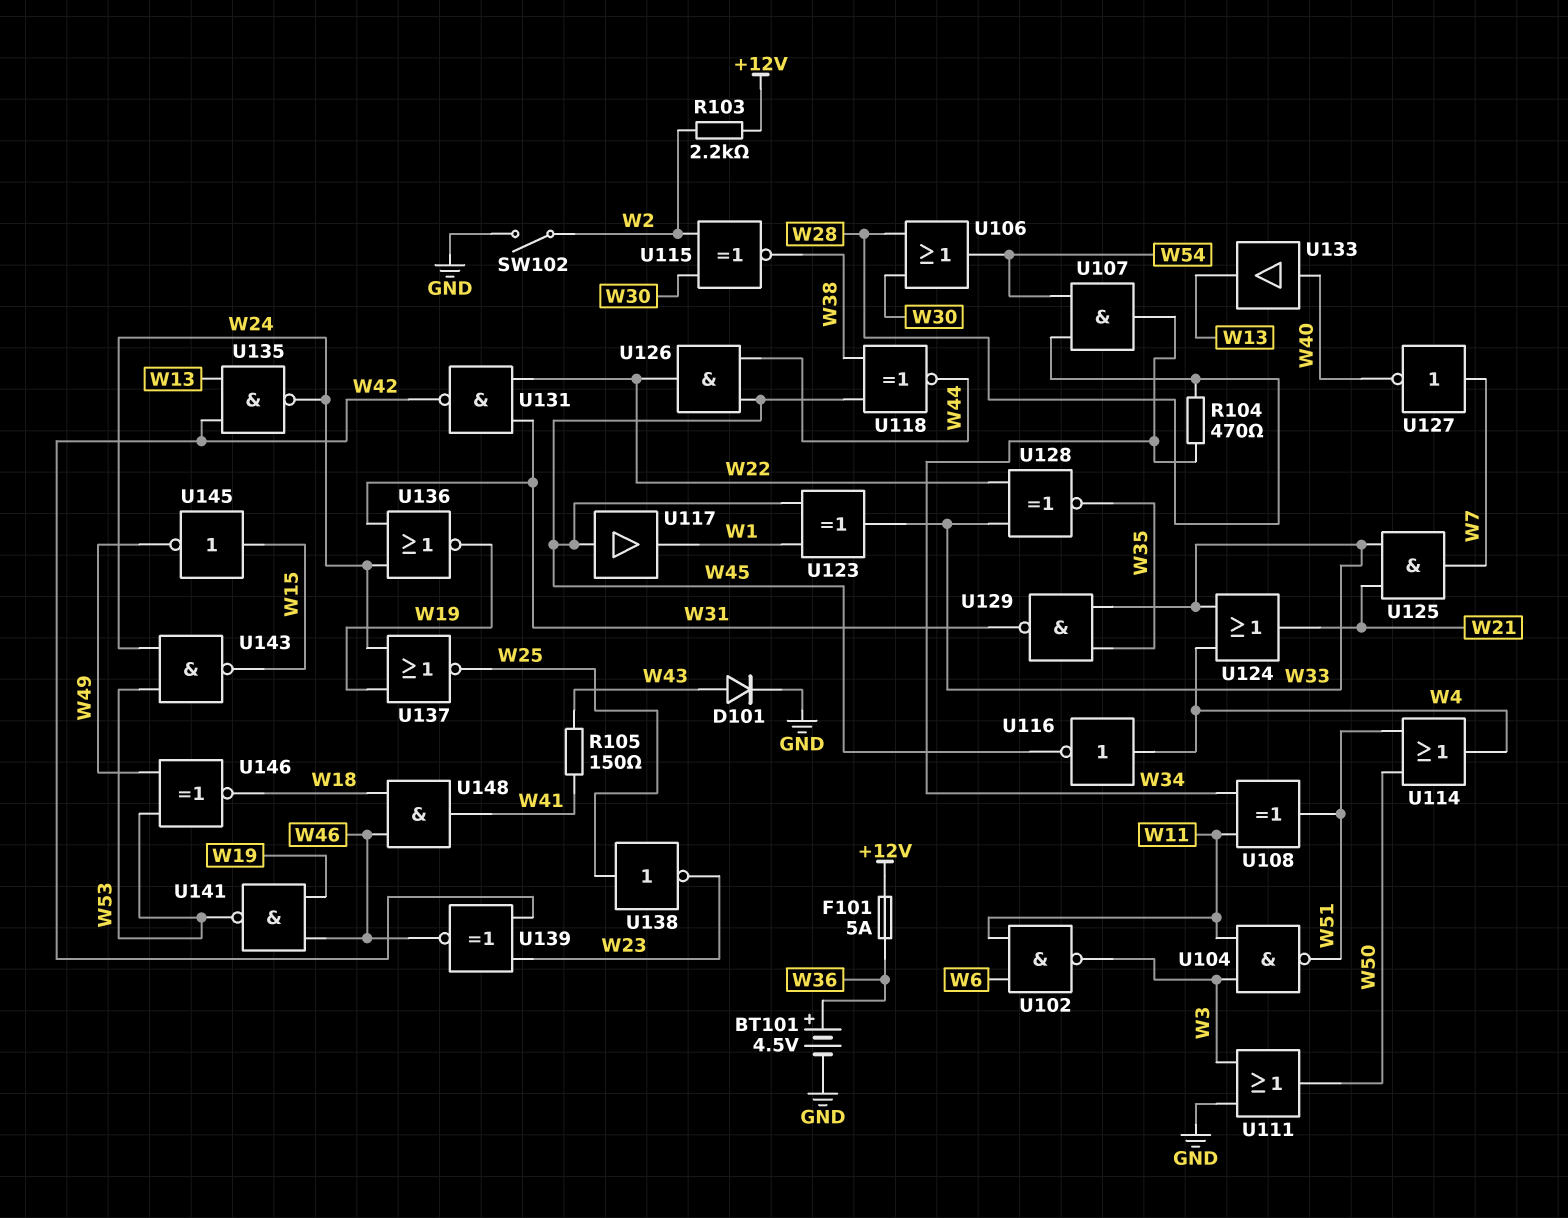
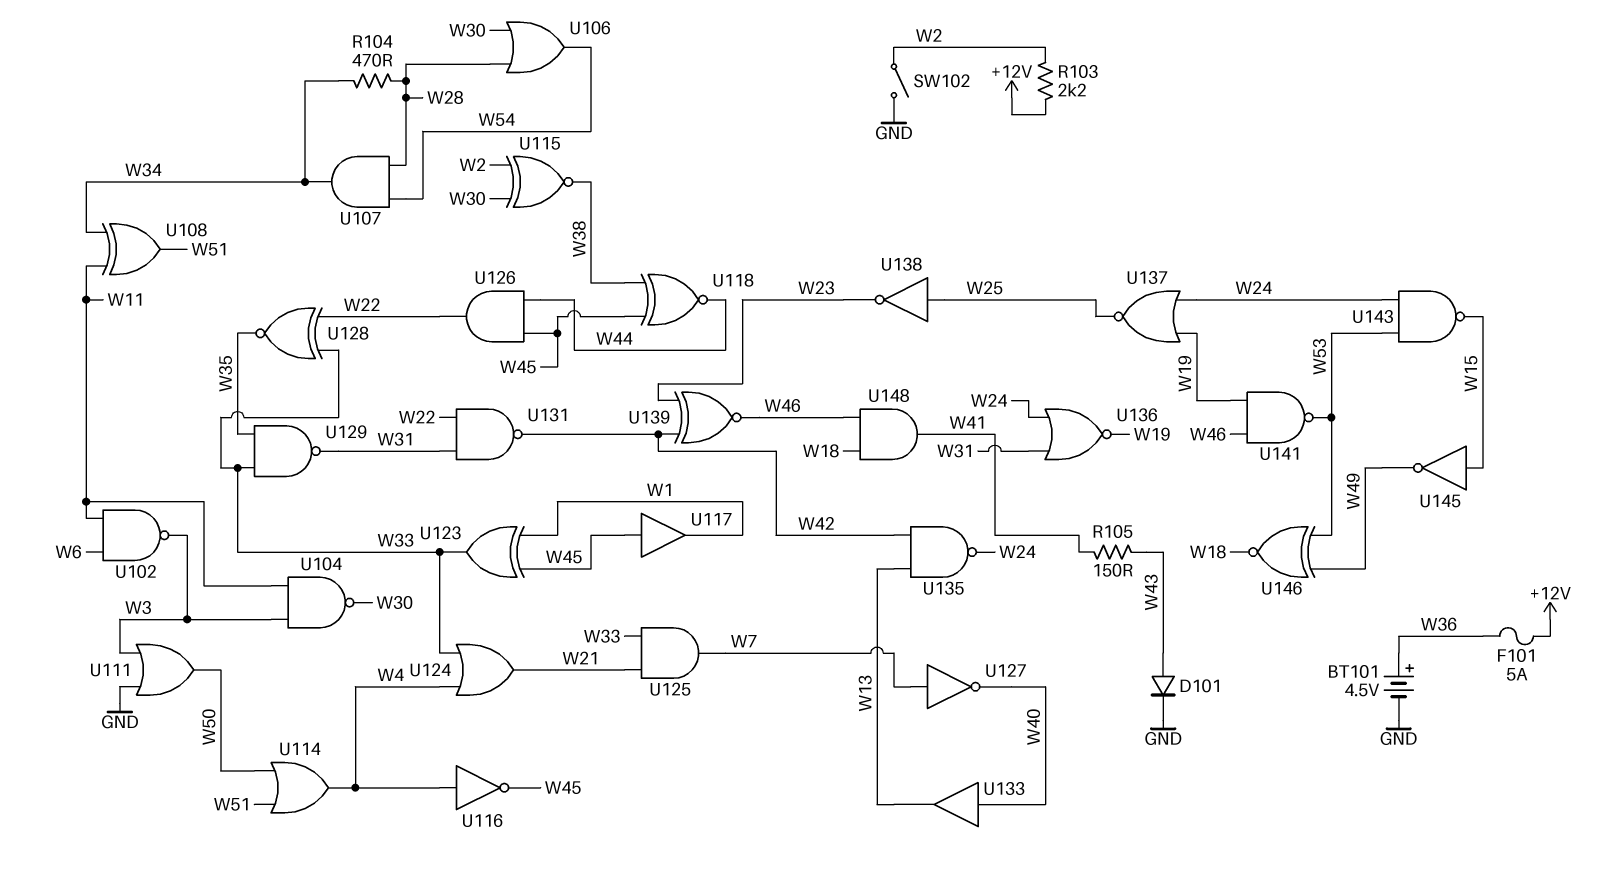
U104: NAND (in W3, in W11, out W51) -> NAND (in W3, in W11, out W30)

